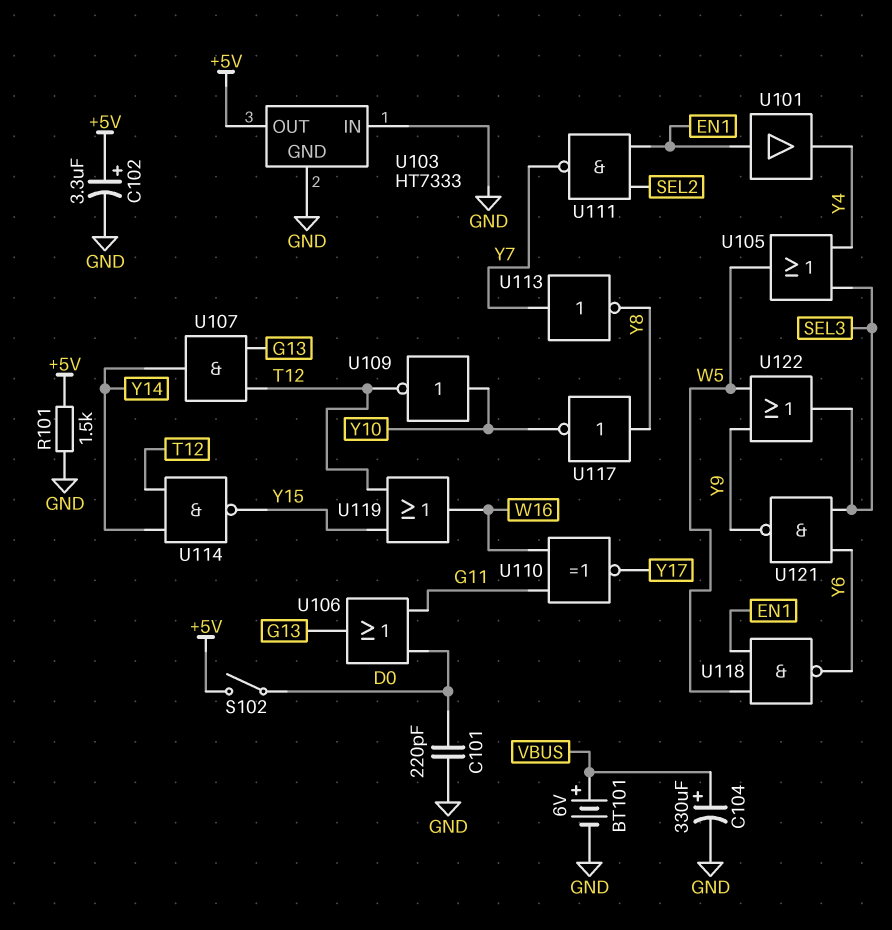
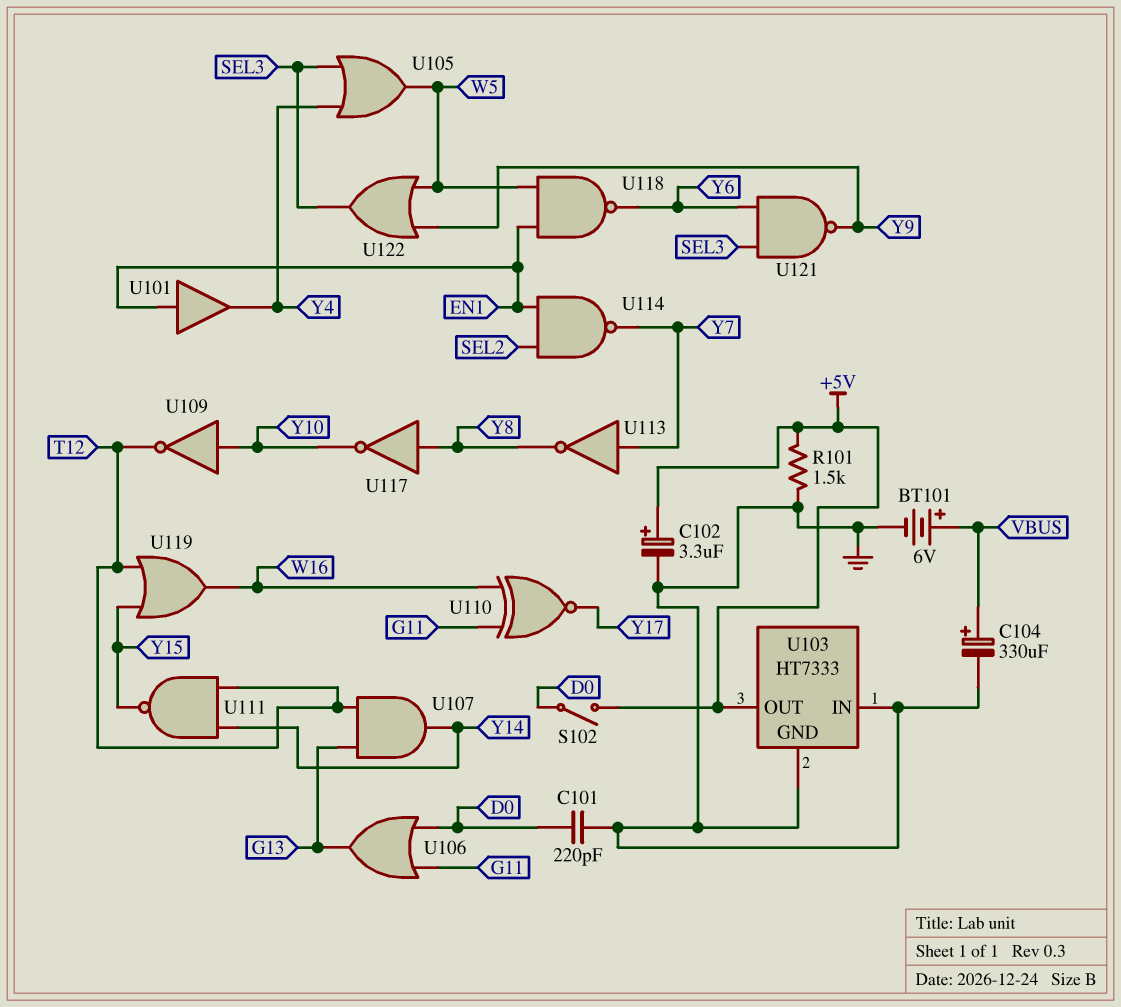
U111: NAND (in EN1, in SEL2, out Y7) -> NAND (in T12, in Y14, out Y15)
U114: NAND (in T12, in Y14, out Y15) -> NAND (in EN1, in SEL2, out Y7)

